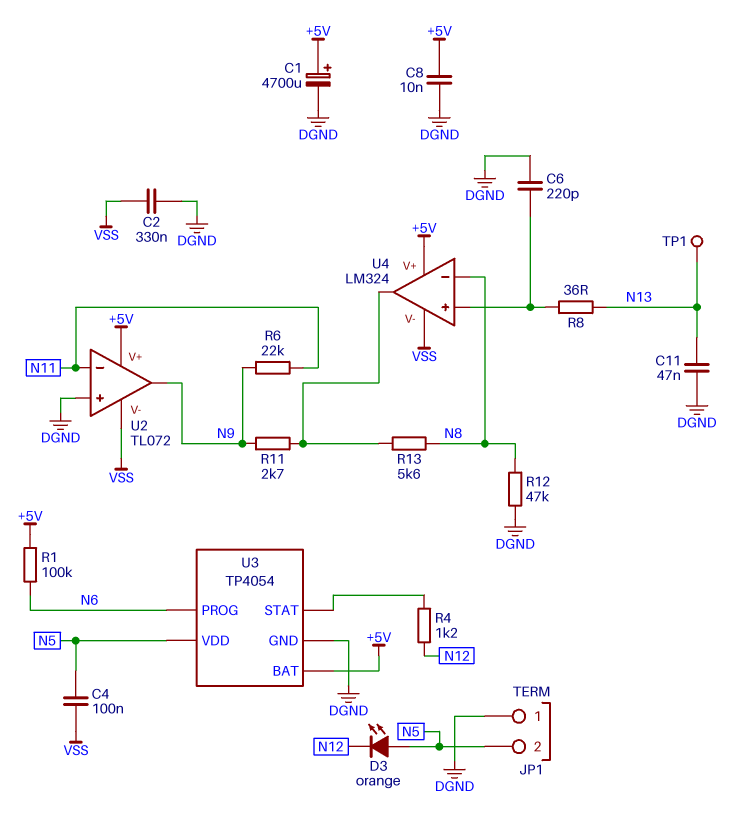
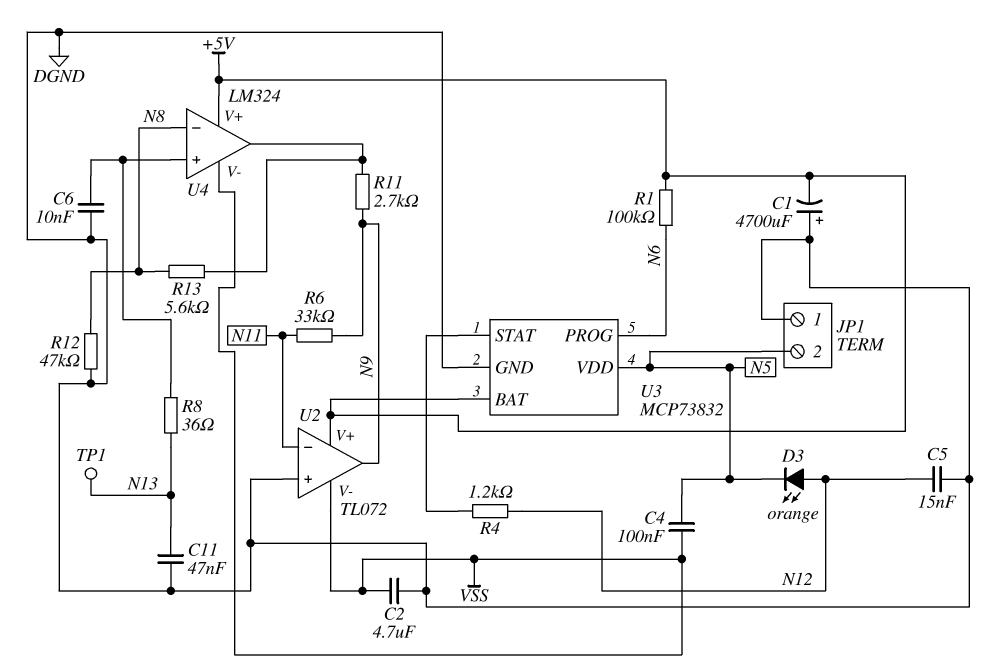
C1: 4700uF (plus +5V, minus DGND) -> 4700uF (plus DGND, minus +5V)
C2: 330nF (DGND, VSS) -> 4.7uF (DGND, VSS)
C5: none -> 15nF (DGND, N12)
C6: 220pF (DGND, U4/in+) -> 10nF (DGND, U4/in+)
C8: 10nF (+5V, DGND) -> none
D3: LED orange (A N5, K N12) -> LED orange (A N12, K N5)
R6: 22k (N9, N11) -> 33k (N9, N11)
U3: TP4054 -> MCP73832

